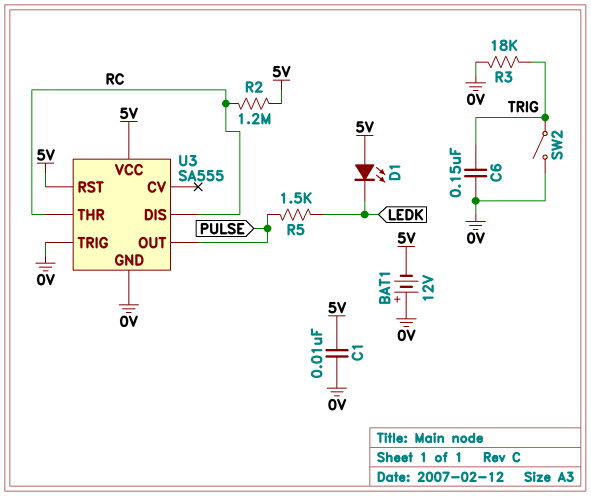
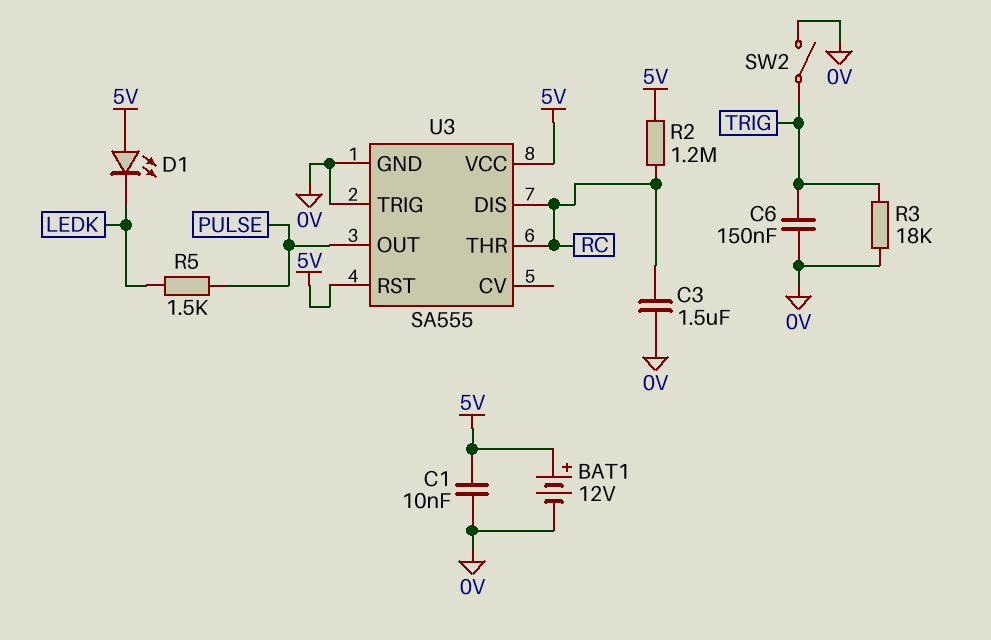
BAT1: 12V (plus 0V, minus 5V) -> 12V (plus 5V, minus 0V)
C3: none -> 1.5uF (0V, RC)

